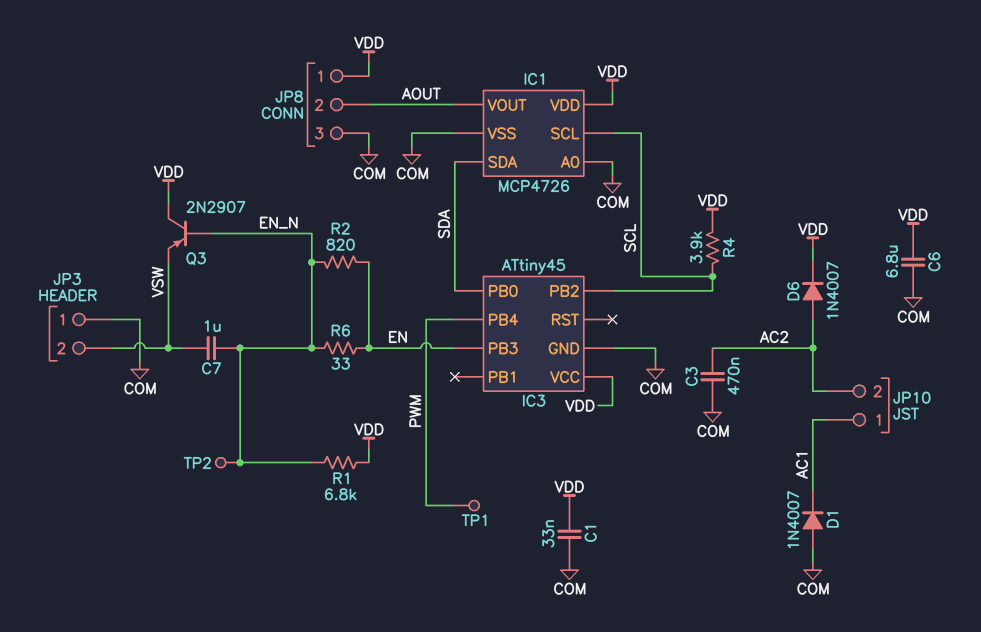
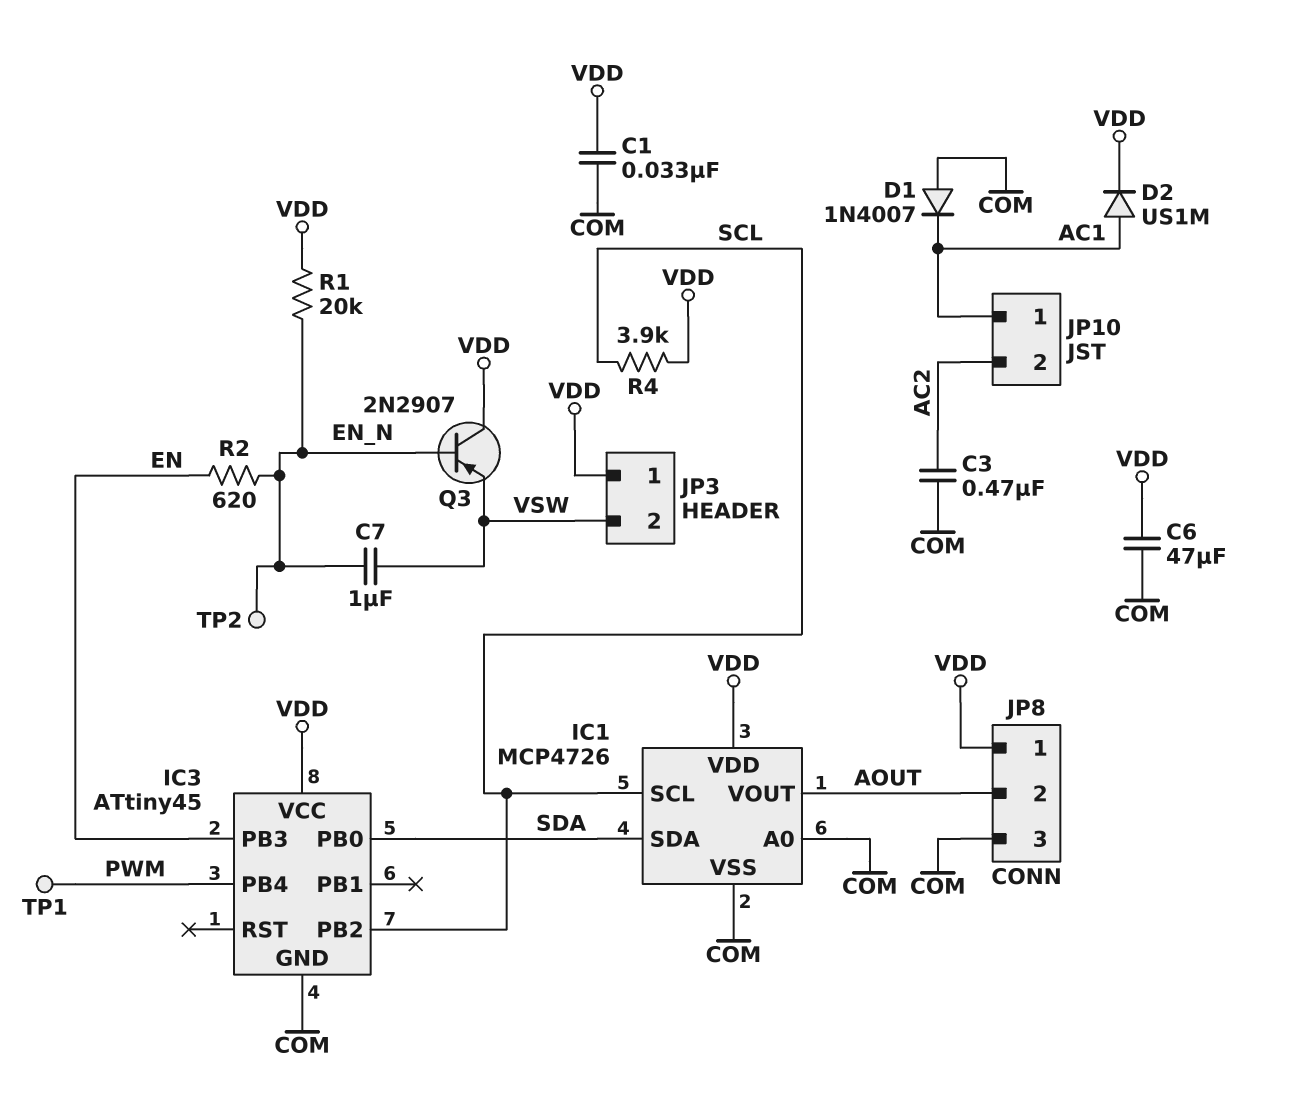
C6: 6.8uF (COM, VDD) -> 47uF (COM, VDD)
D2: none -> diode US1M (A AC1, K VDD)
D6: diode 1N4007 (A AC2, K VDD) -> none
JP3 pin 1: COM -> VDD
R1: 6.8k (EN_N, VDD) -> 20k (EN_N, VDD)
R2: 820 (EN, EN_N) -> 620 (EN, EN_N)
R6: 33 (EN, EN_N) -> none

